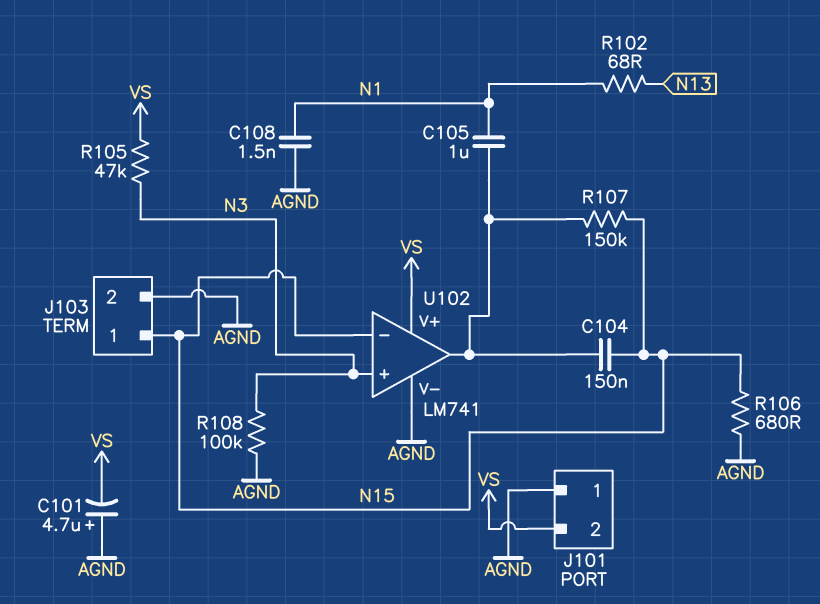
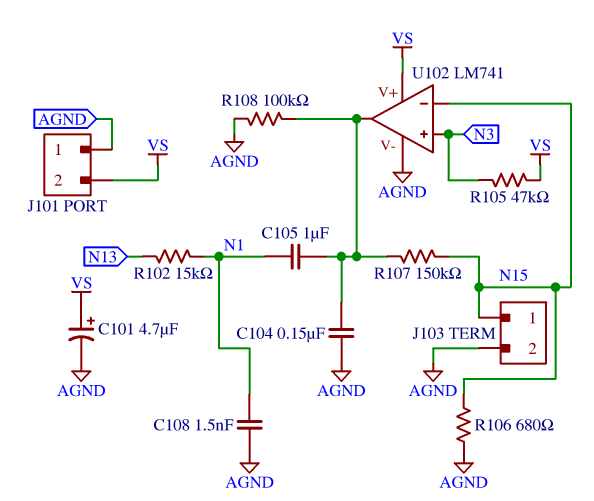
C101: 4.7uF (plus AGND, minus VS) -> 4.7uF (plus VS, minus AGND)
C104: 150nF (N15, U102/out) -> 150nF (AGND, U102/out)
R102: 68 (N1, N13) -> 15k (N1, N13)
R108: 100k (AGND, N3) -> 100k (AGND, U102/out)

